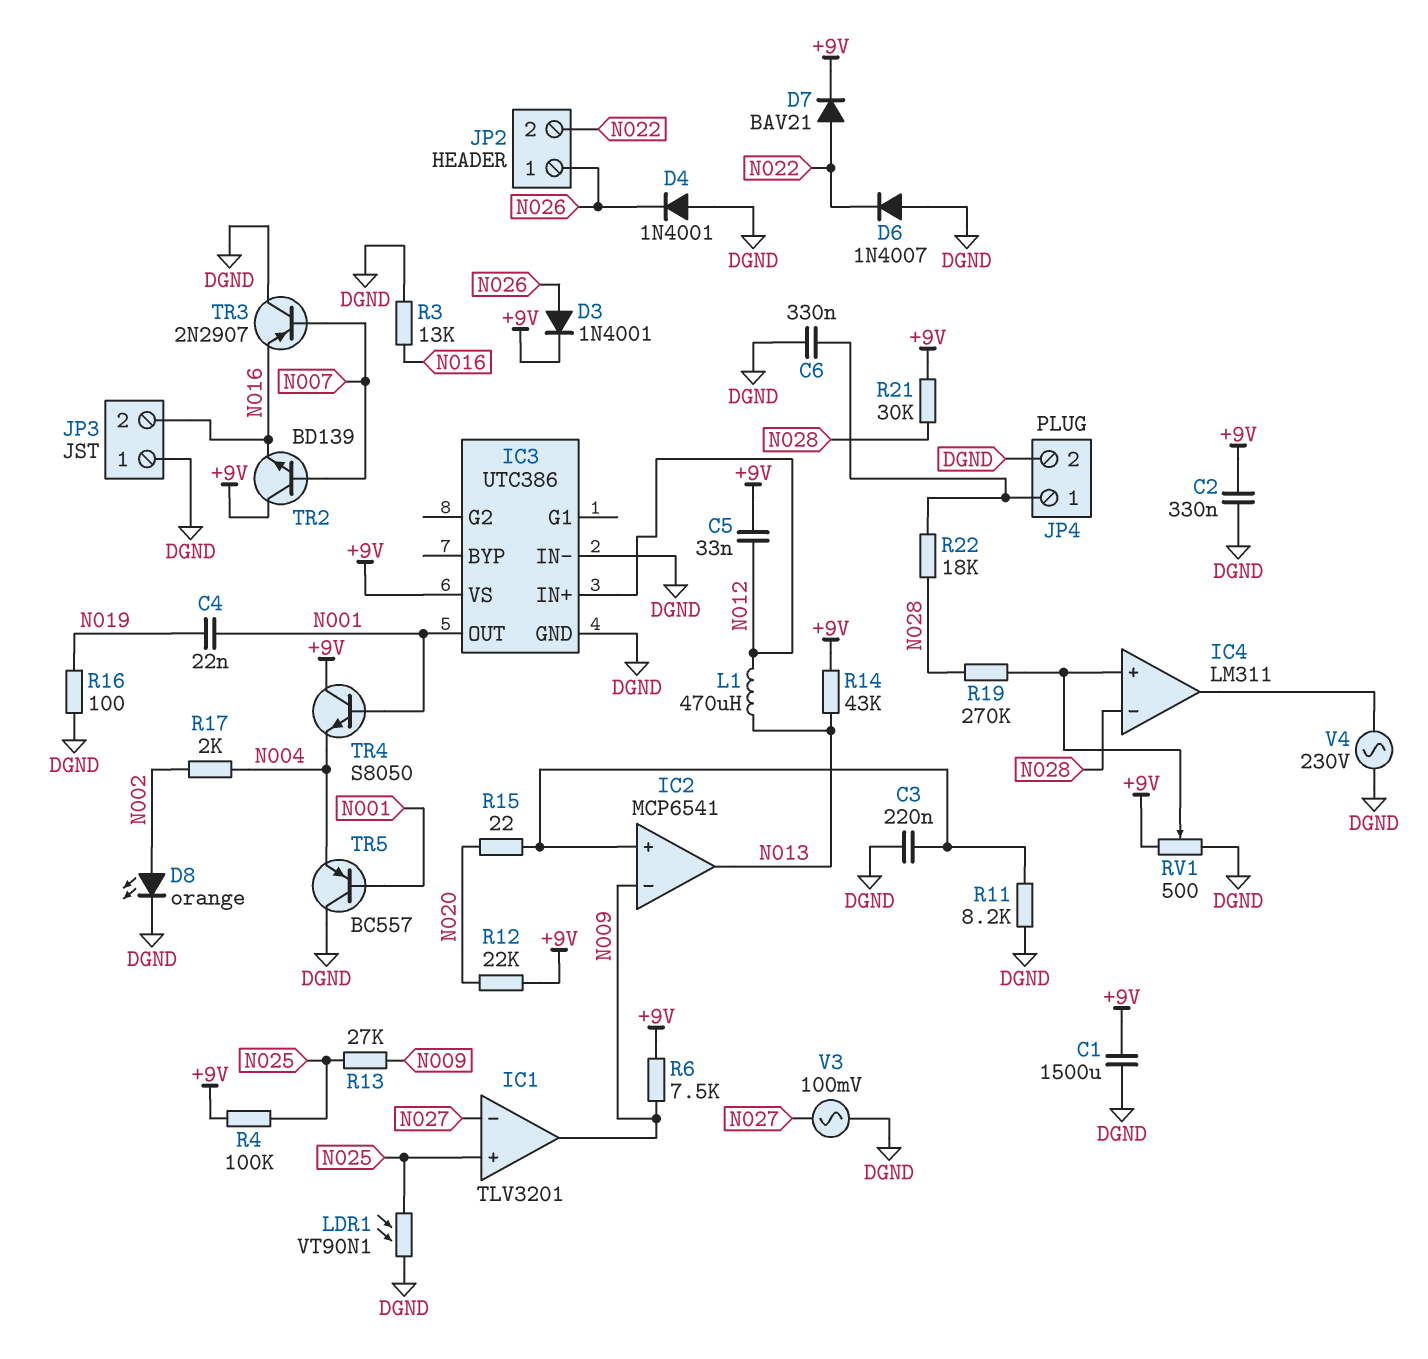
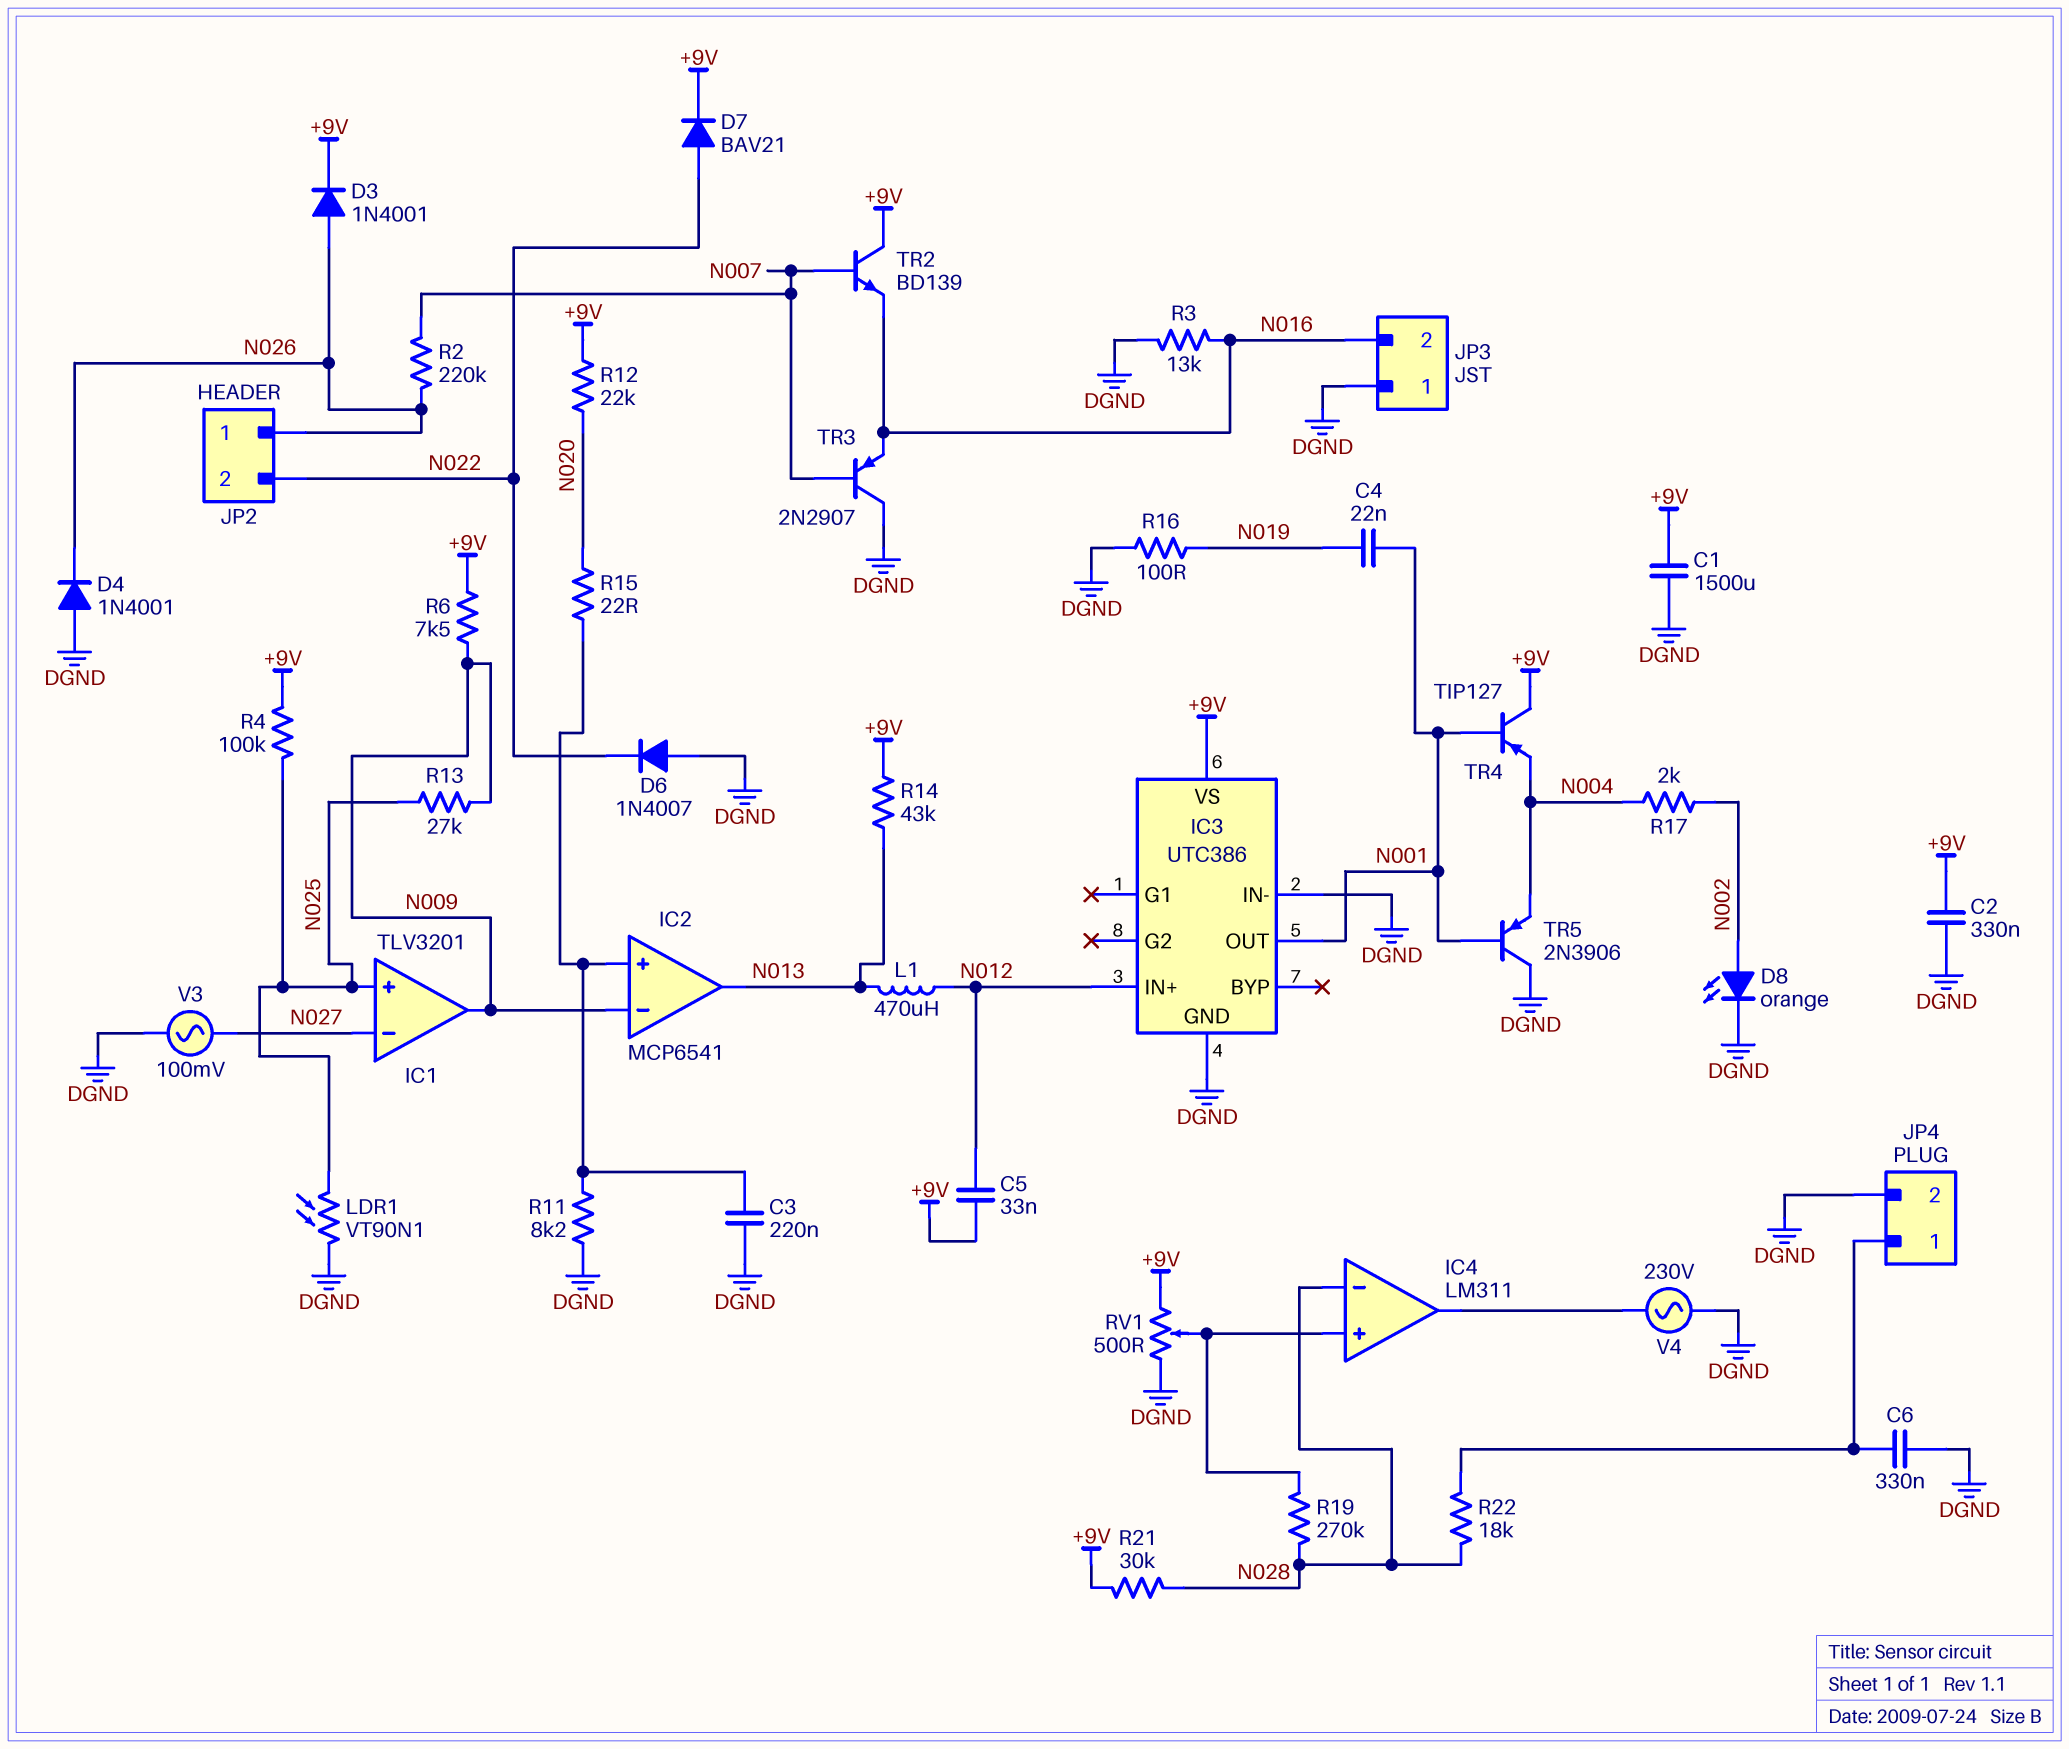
R2: none -> 220k (N007, N026)
TR4: NPN S8050 (B N001, C +9V, E N004) -> PNP TIP127 (B N001, C +9V, E N004)
TR5: PNP BC557 (B N001, C DGND, E N004) -> PNP 2N3906 (B N001, C DGND, E N004)

